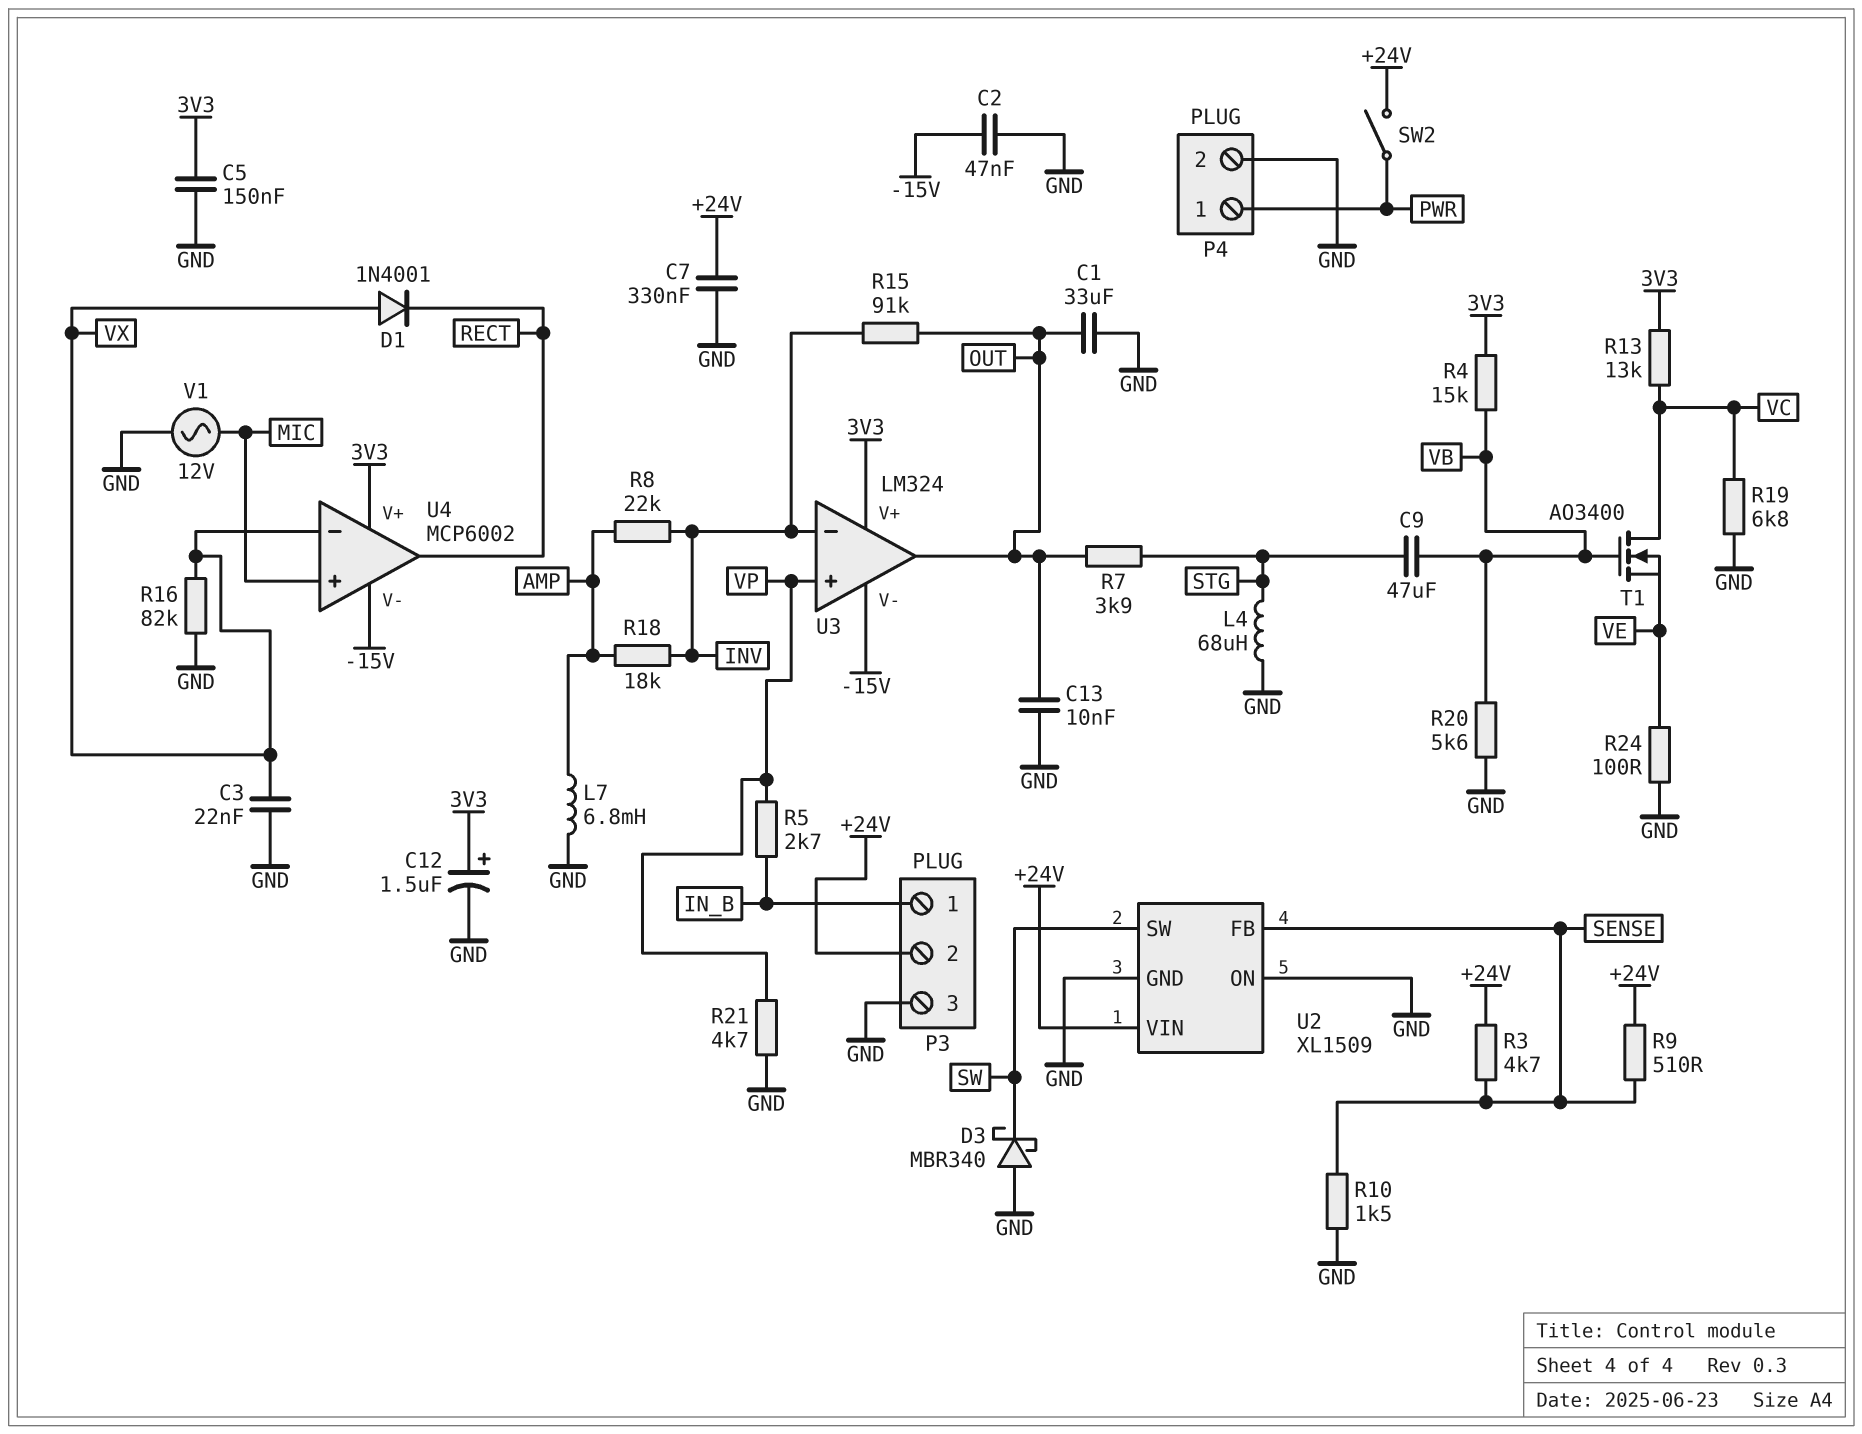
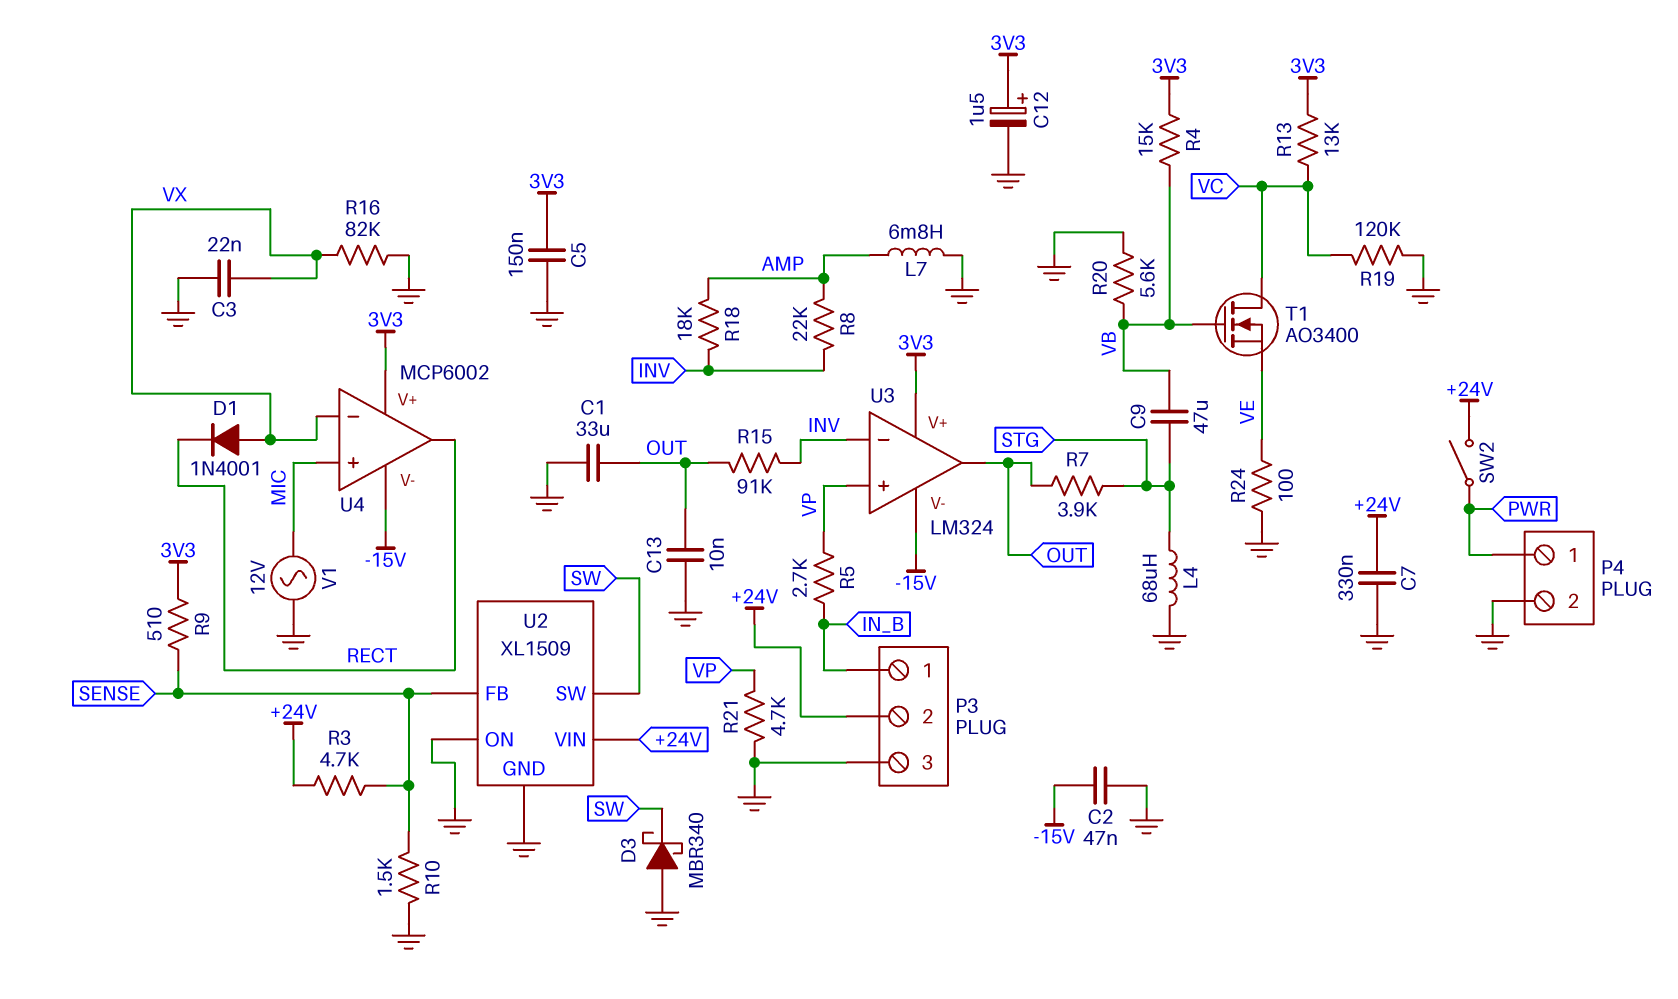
R9: 510 (+24V, SENSE) -> 510 (3V3, SENSE)
R19: 6.8k (GND, VC) -> 120k (GND, VC)

